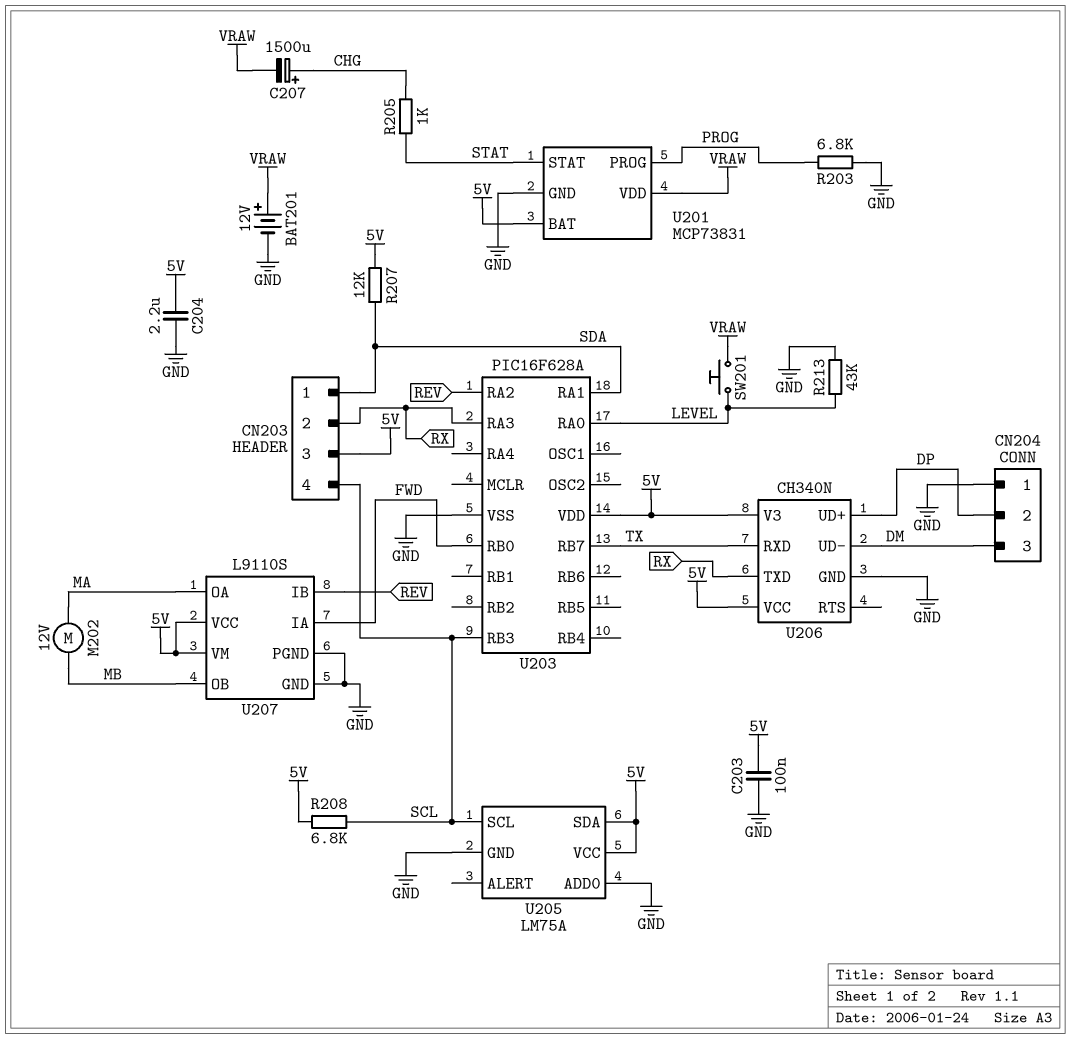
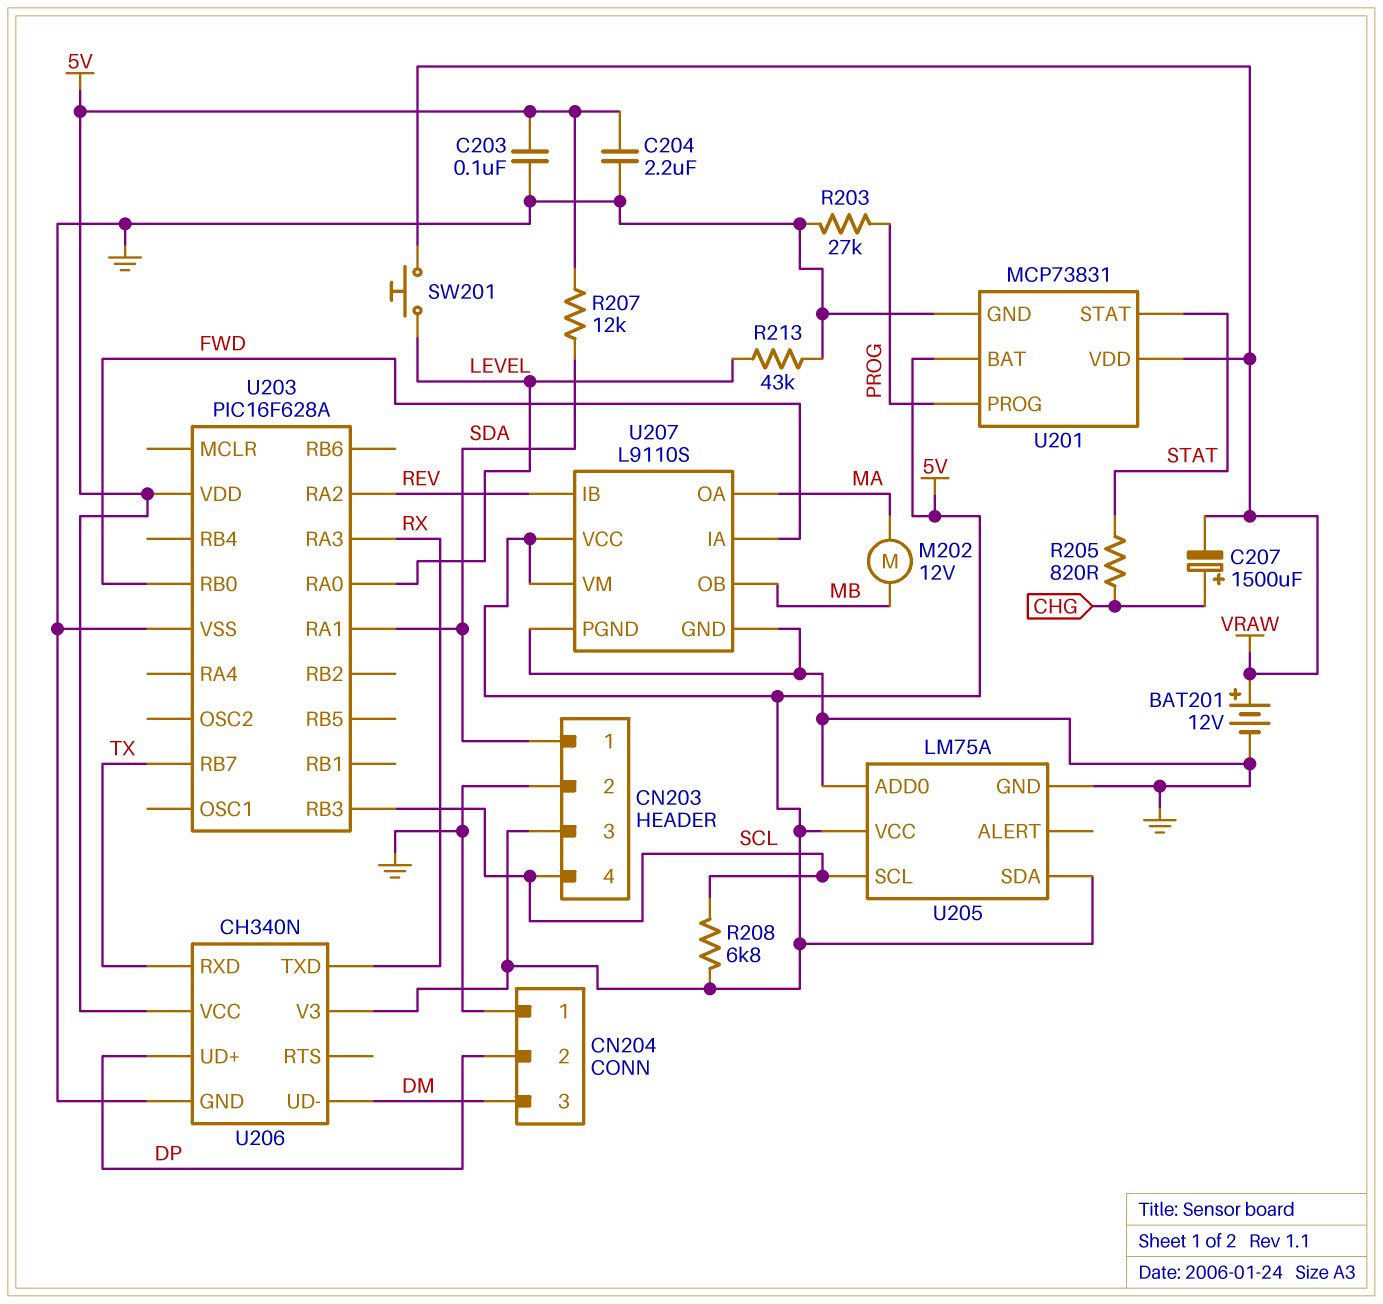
CN203 pin 2: RX -> GND
R203: 6.8k (GND, PROG) -> 27k (GND, PROG)
R205: 1k (CHG, STAT) -> 820 (CHG, STAT)

